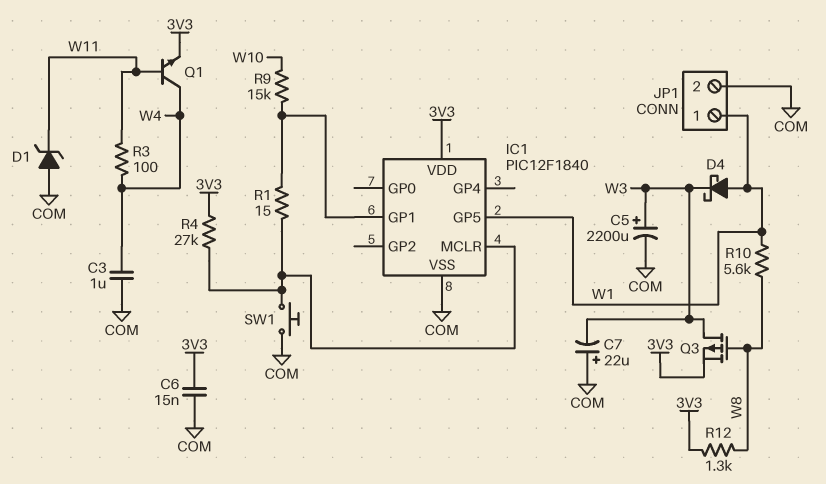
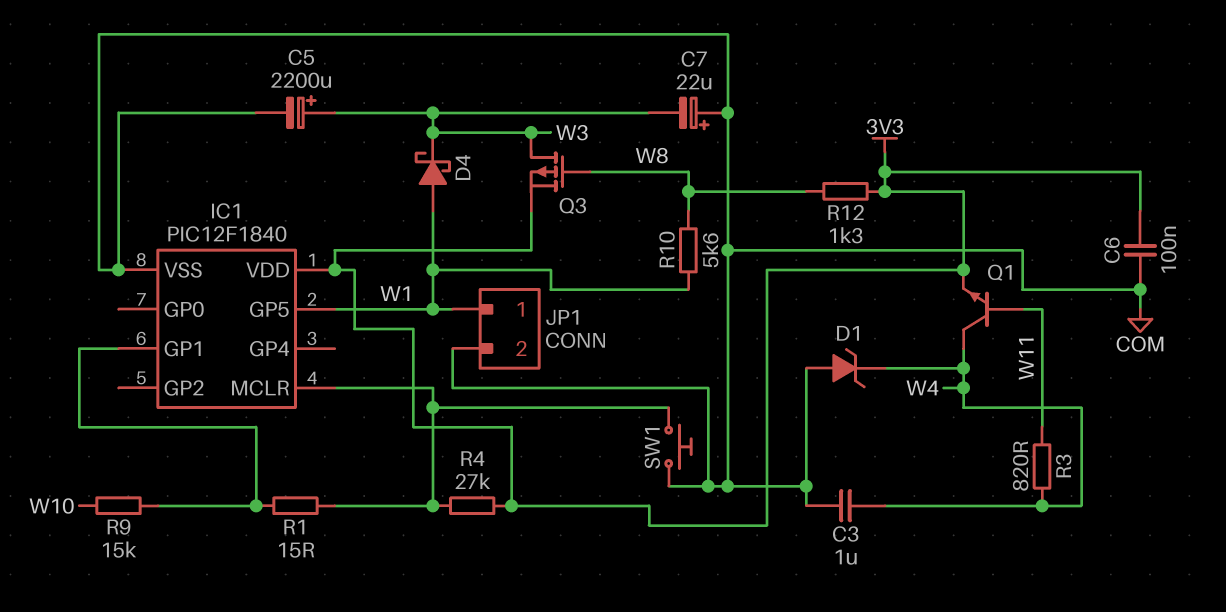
C6: 15nF (3V3, COM) -> 100nF (3V3, COM)
D1: zener (A COM, K W11) -> zener (A COM, K W4)
R3: 100 (W4, W11) -> 820 (W4, W11)

